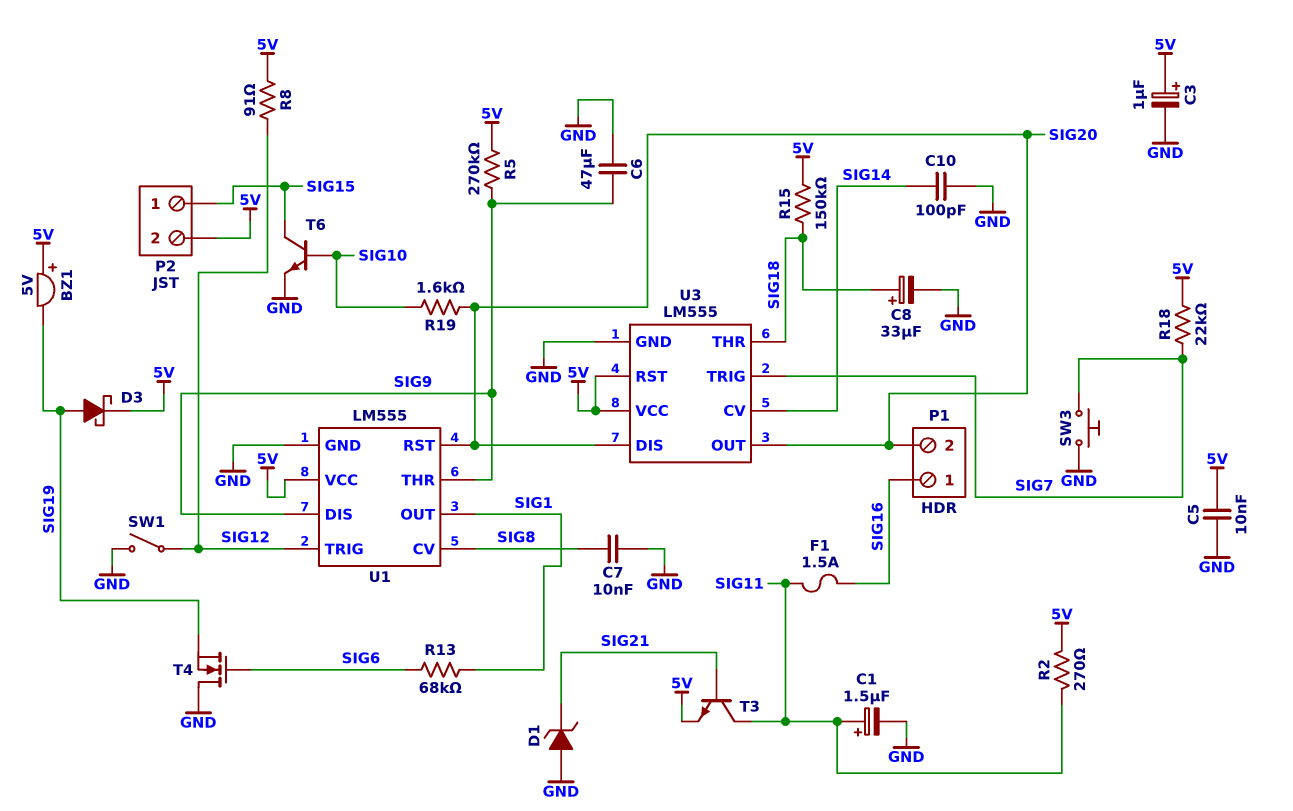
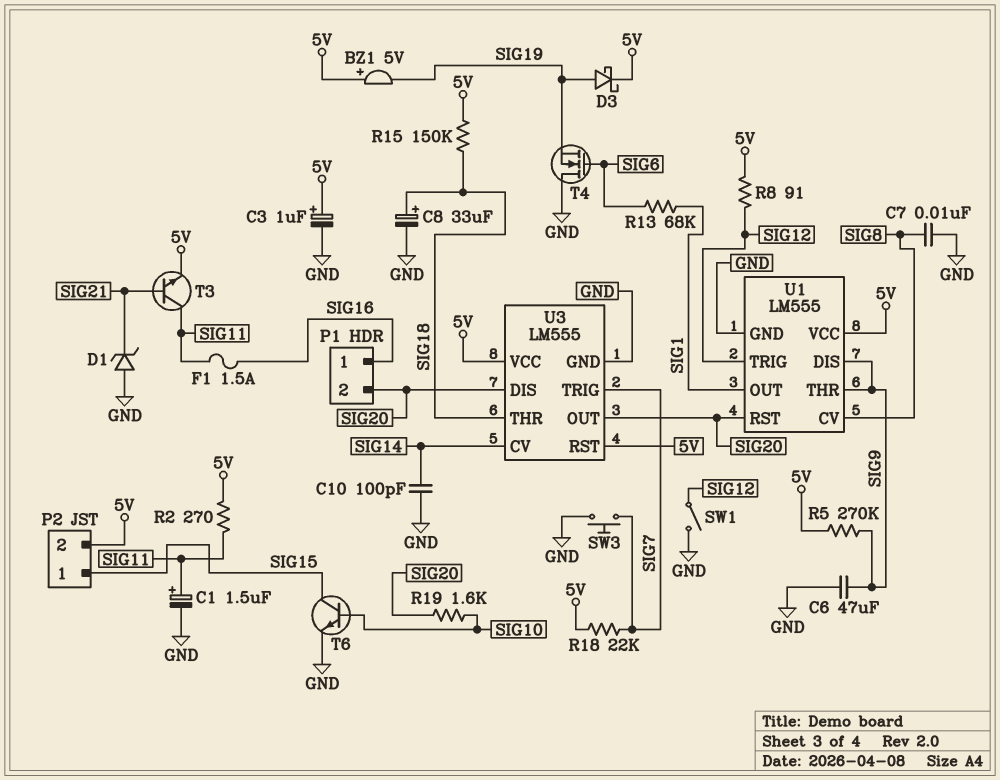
C5: 10nF (5V, GND) -> none

